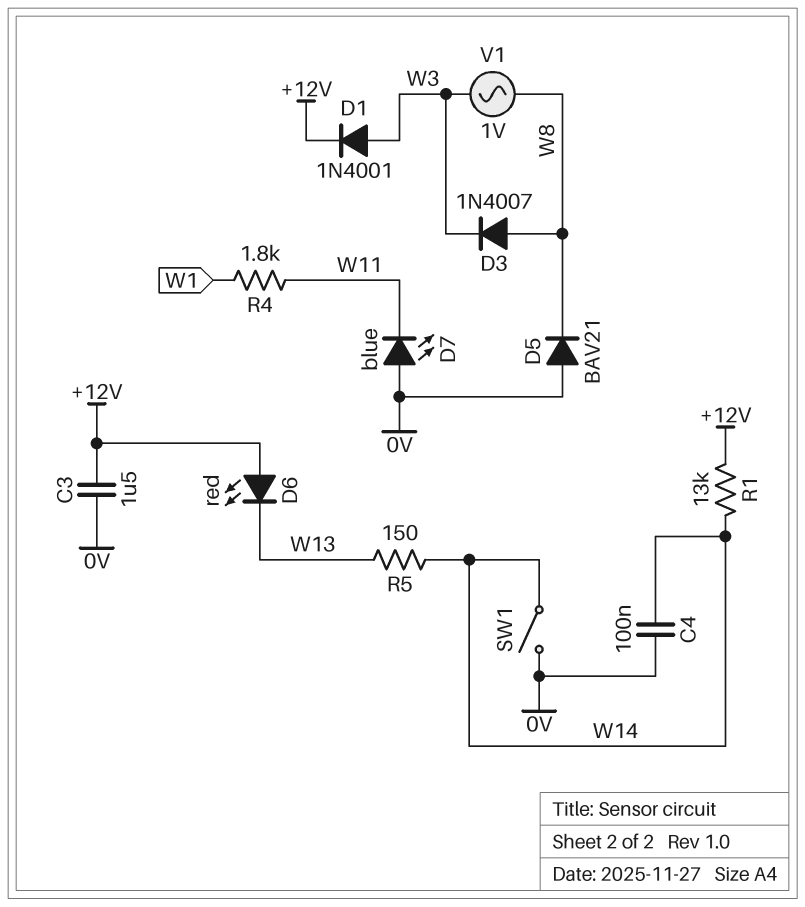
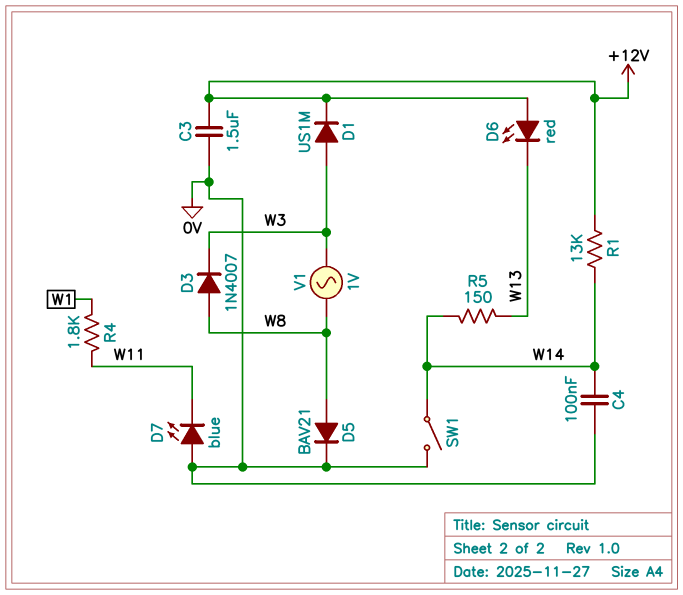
D1: diode 1N4001 (A W3, K +12V) -> diode US1M (A W3, K +12V)
D5: diode BAV21 (A 0V, K W8) -> diode BAV21 (A W8, K 0V)

